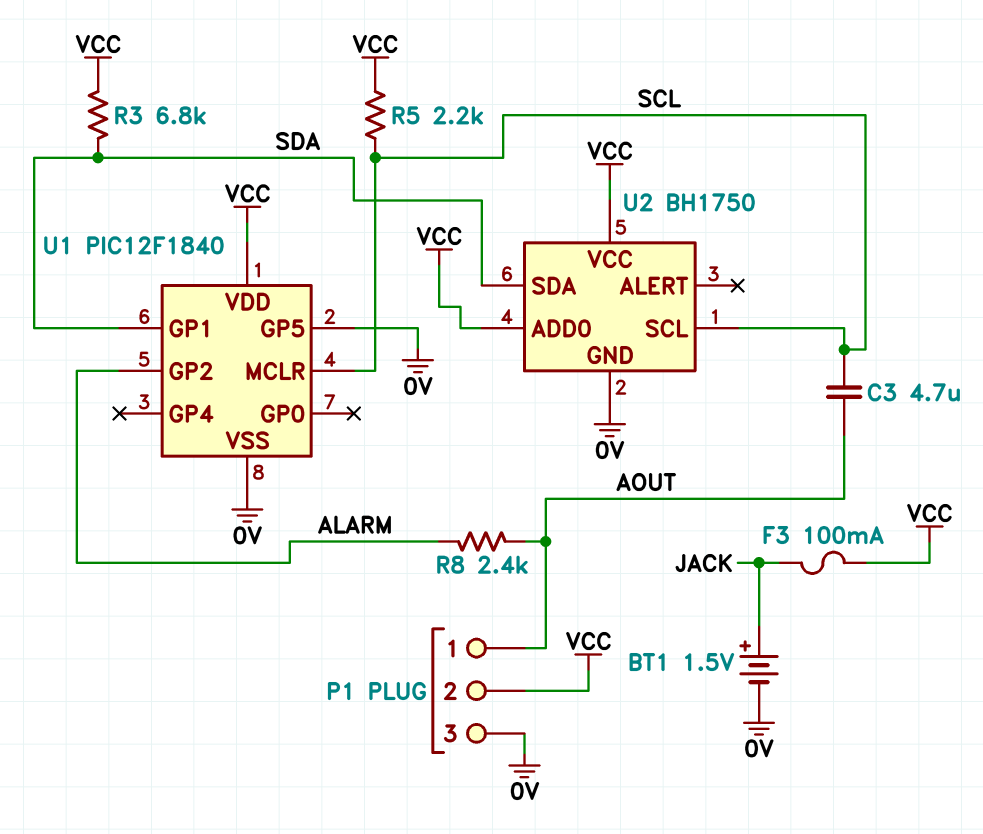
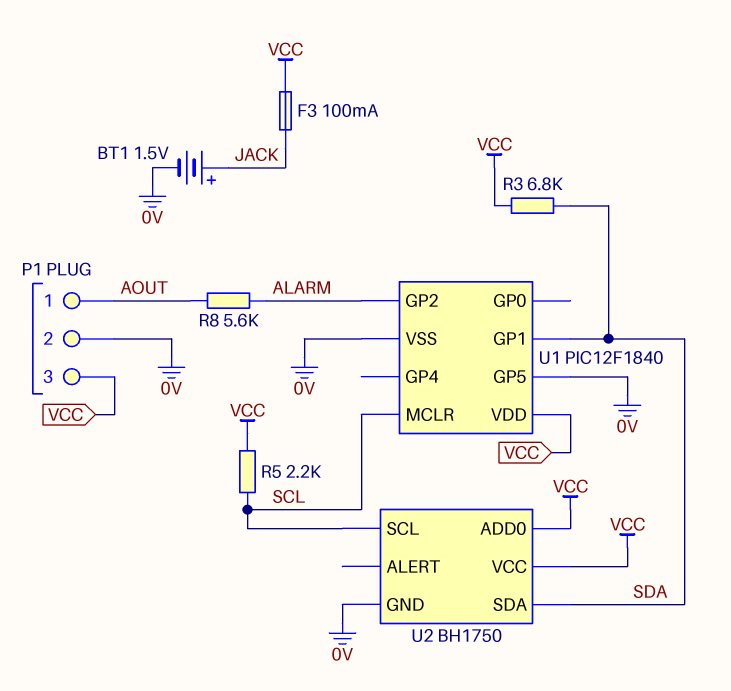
C3: 4.7uF (AOUT, SCL) -> none
P1 pin 2: VCC -> 0V
P1 pin 3: 0V -> VCC
R8: 2.4k (ALARM, AOUT) -> 5.6k (ALARM, AOUT)

